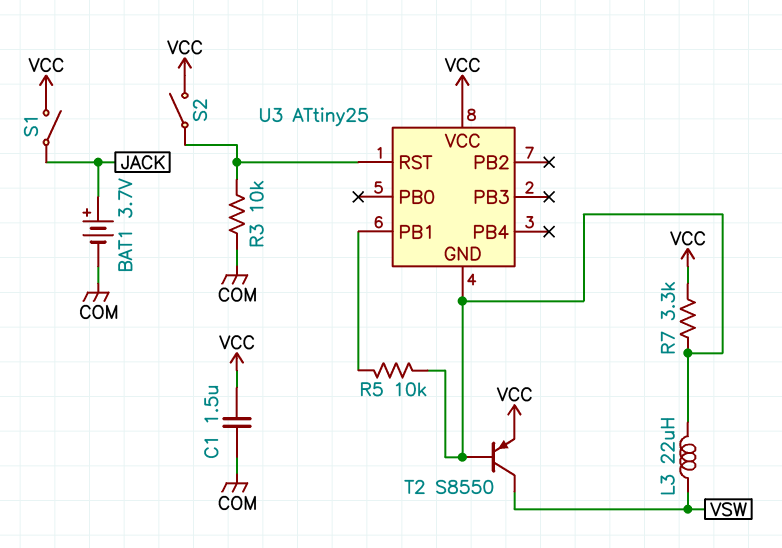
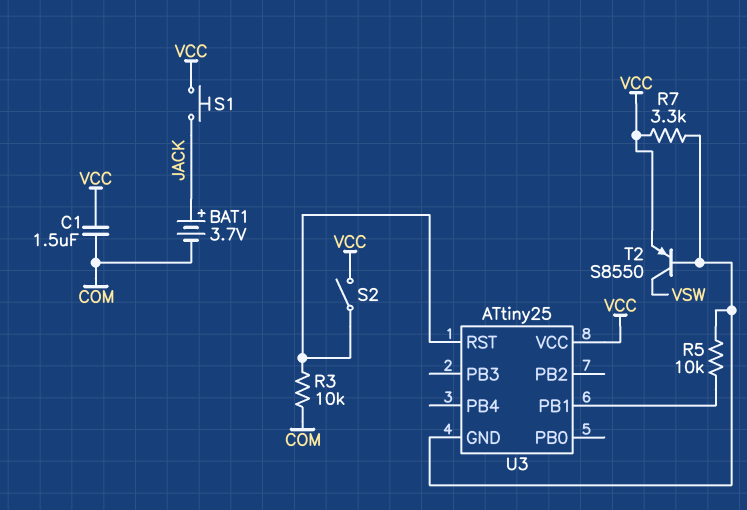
L3: 22uH (U3/GND, VSW) -> none
S1: switch (JACK, VCC) -> button (JACK, VCC)

